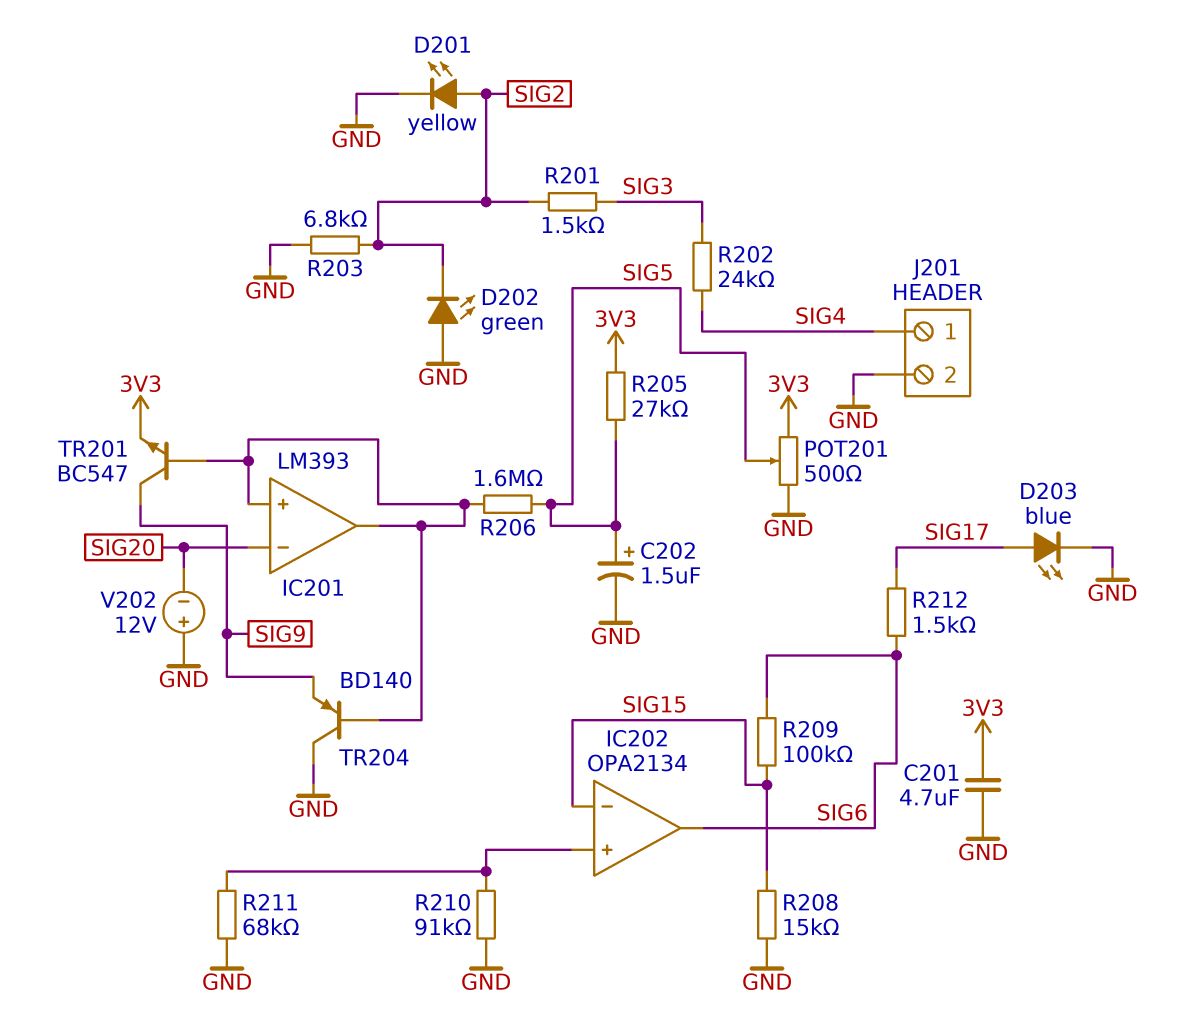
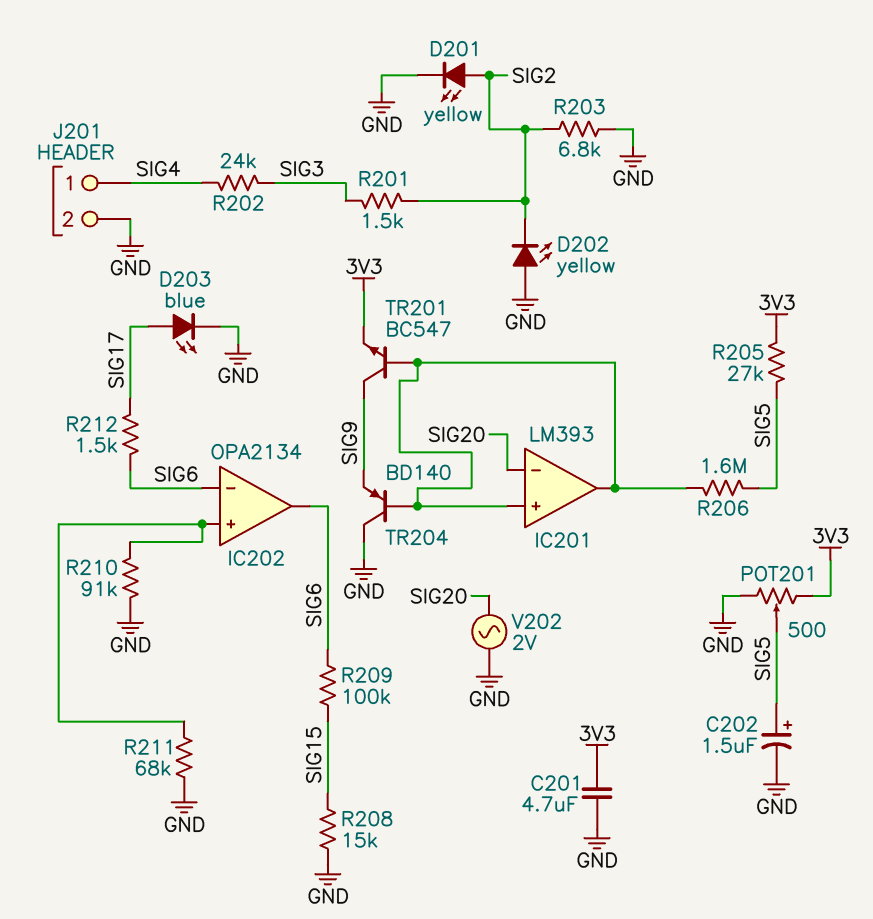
D202: LED green (A GND, K SIG2) -> LED yellow (A GND, K SIG2)
IC202 pin in-: SIG15 -> SIG6
V202: 12V (plus GND, minus SIG20) -> AC 2V (GND, SIG20)

